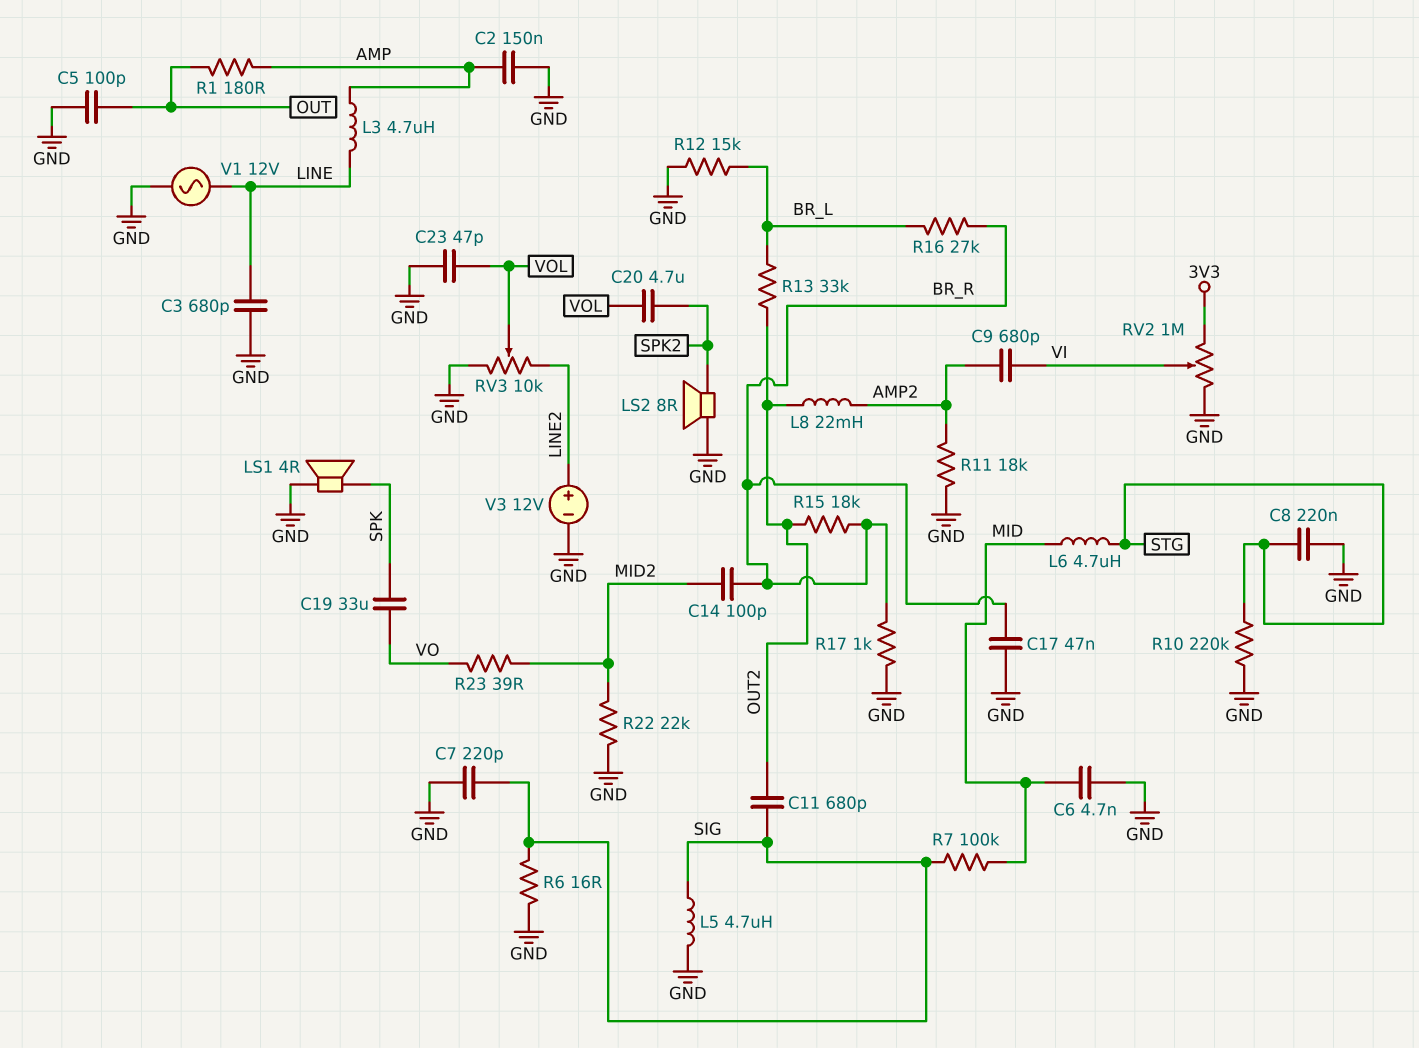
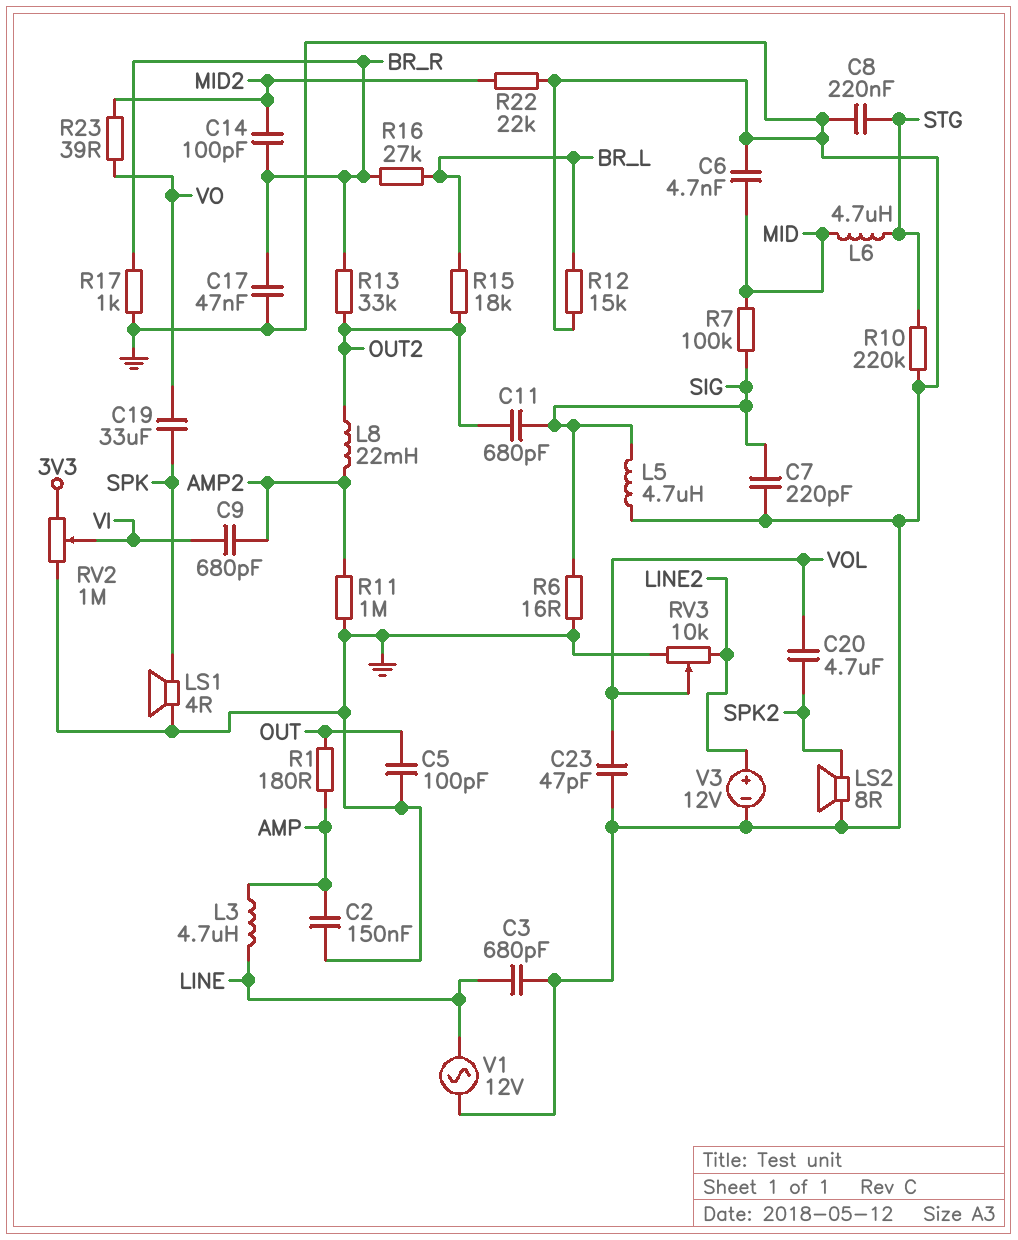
R11: 18k (AMP2, GND) -> 1M (AMP2, GND)
R13: 33k (BR_L, OUT2) -> 33k (BR_R, OUT2)
R15: 18k (BR_R, OUT2) -> 18k (BR_L, OUT2)

